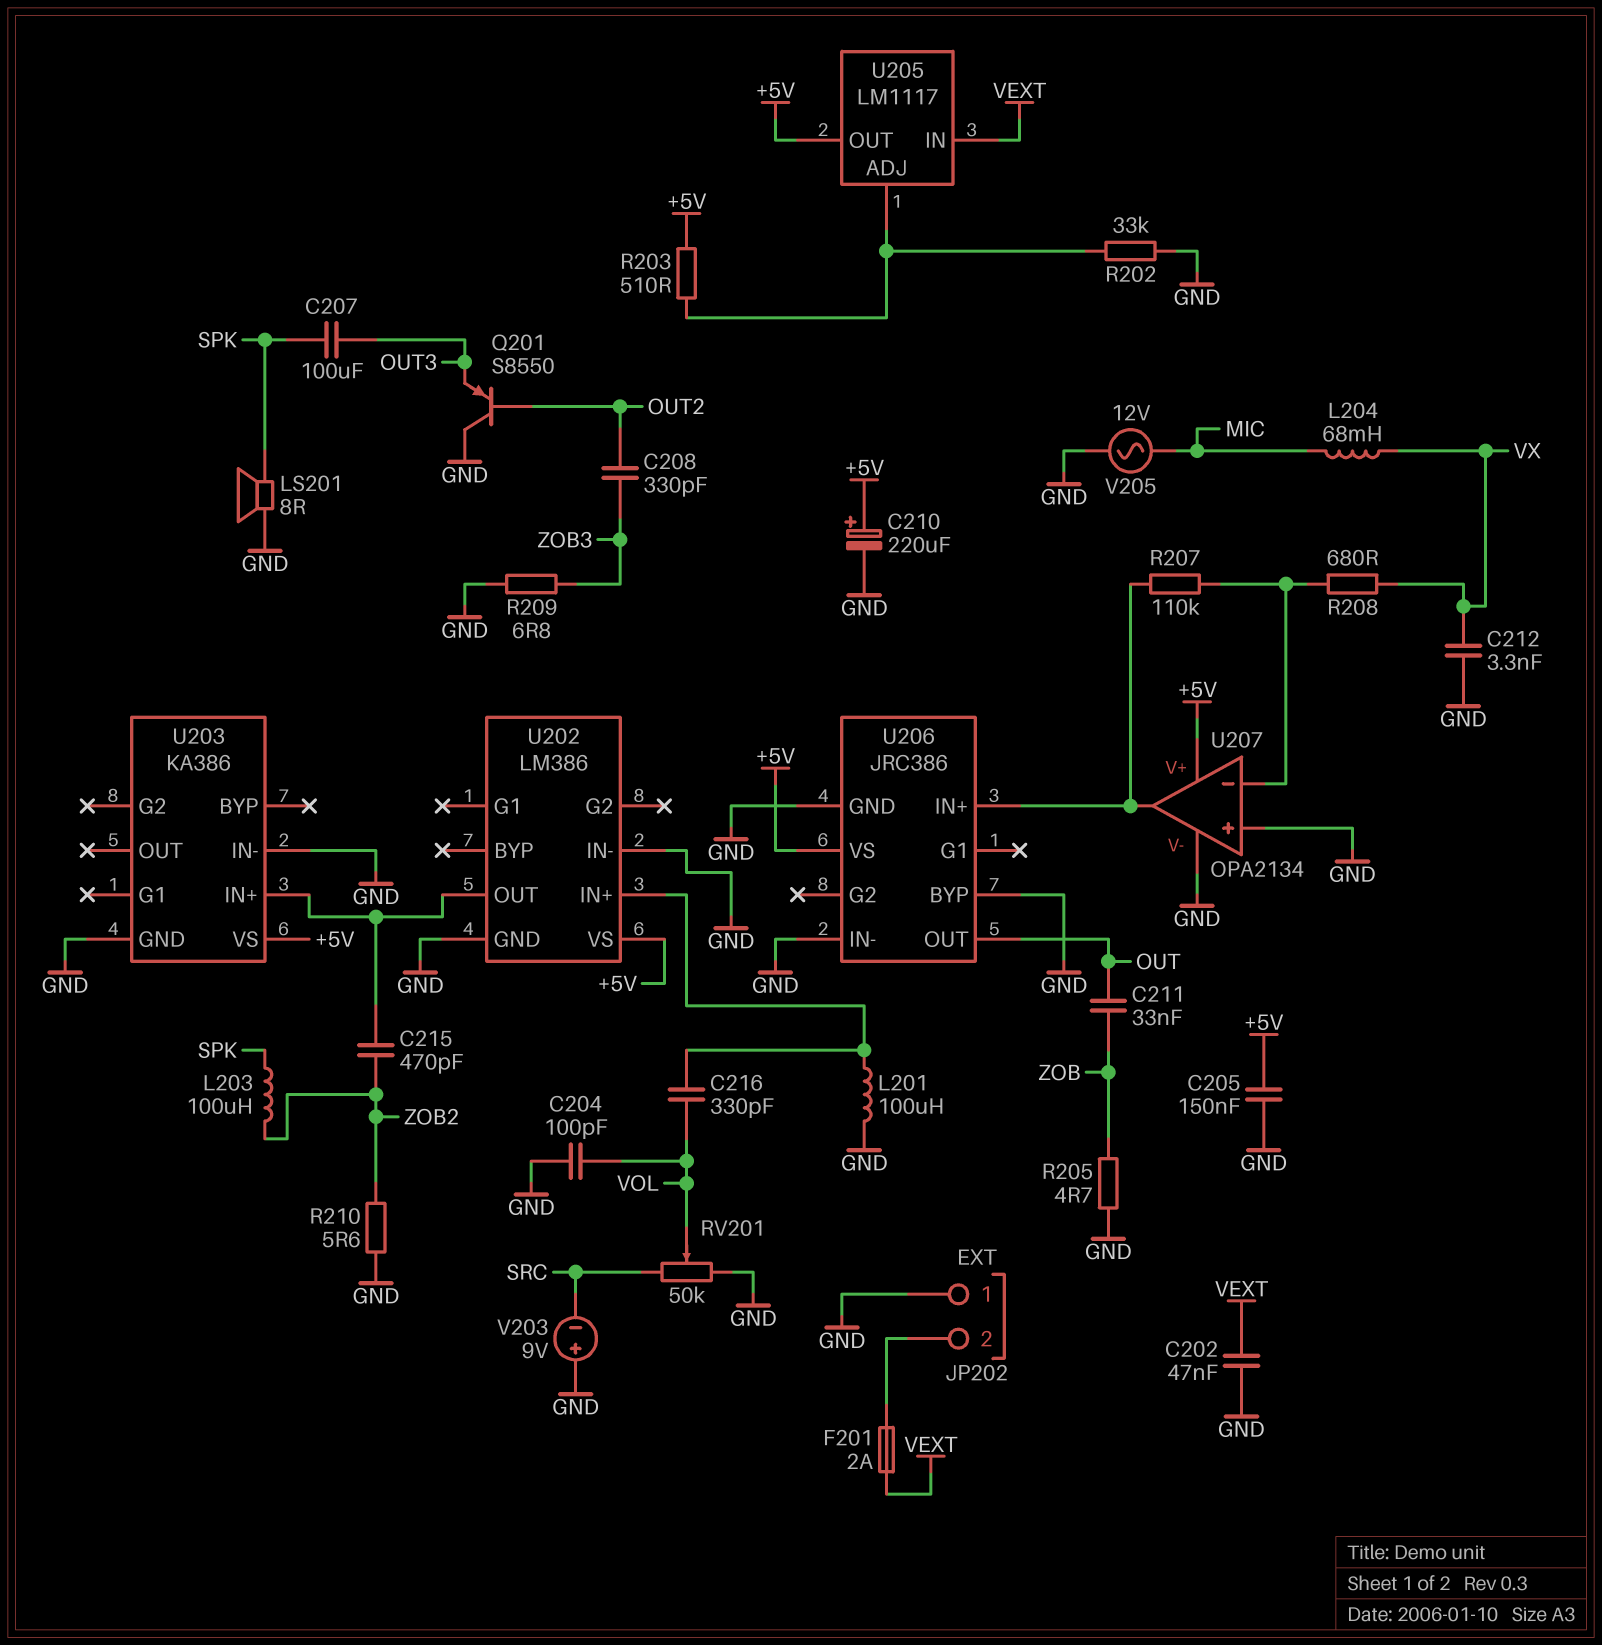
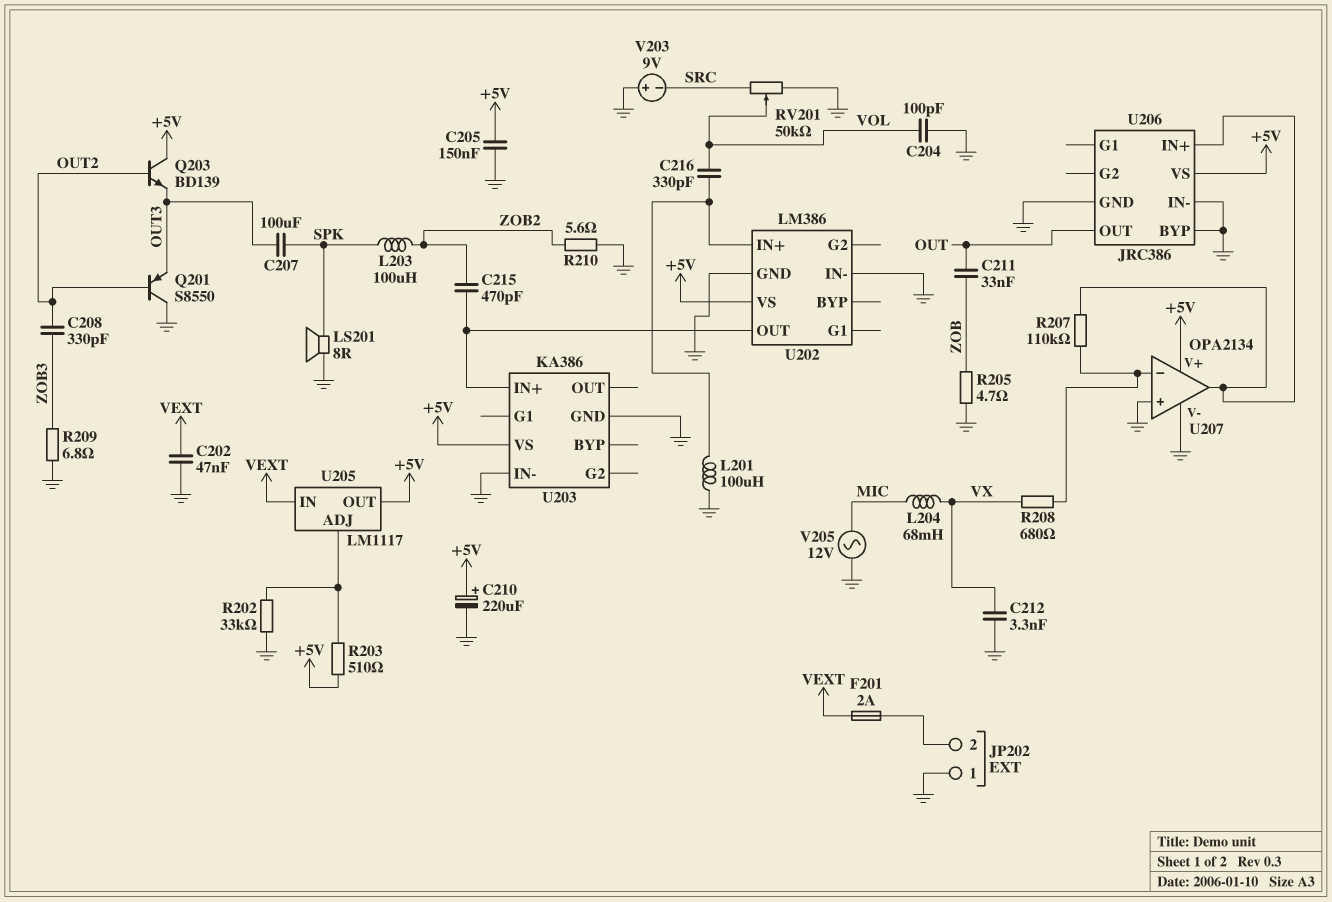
Q203: none -> NPN BD139 (B OUT2, C +5V, E OUT3)

